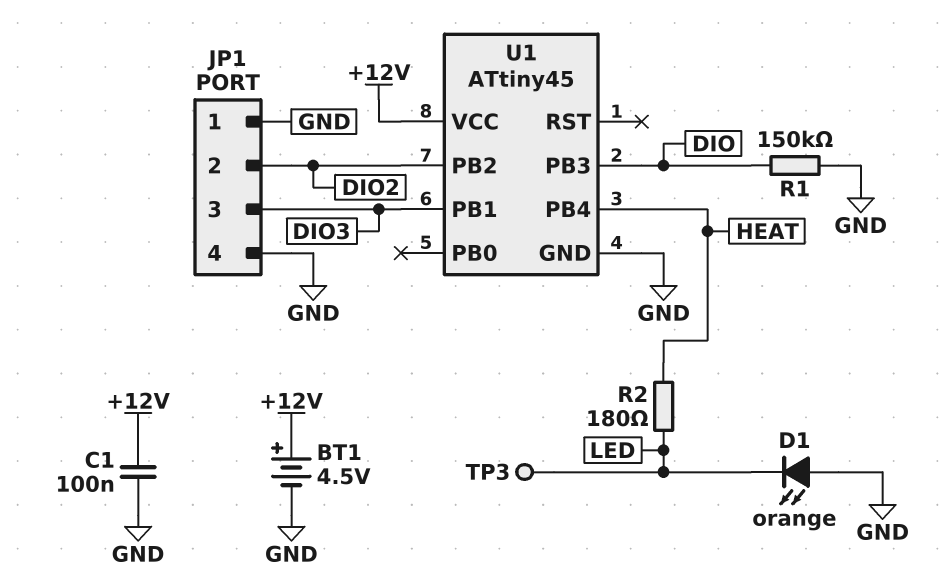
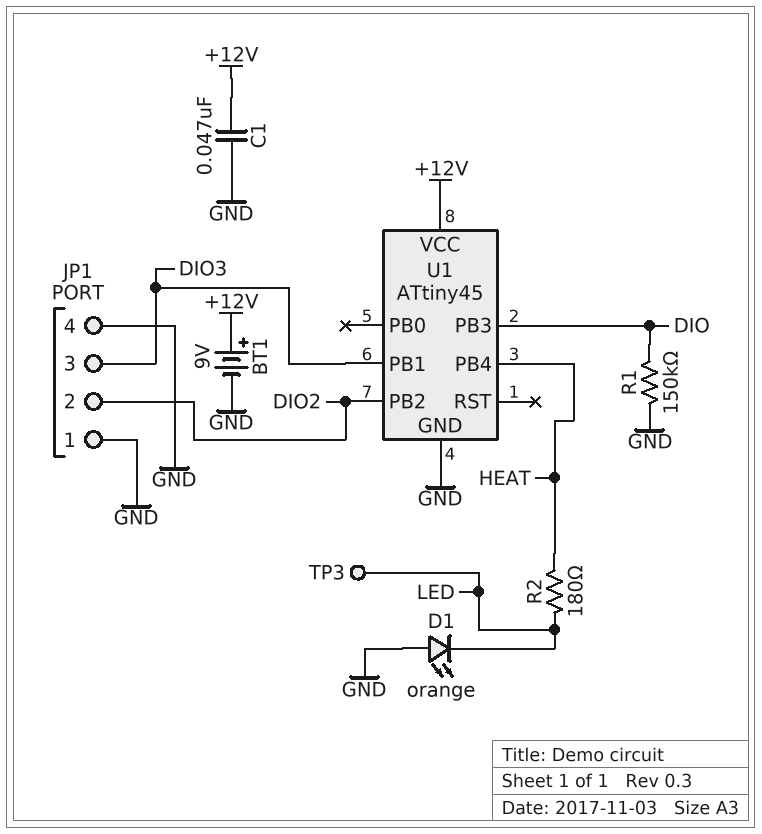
BT1: 4.5V (plus +12V, minus GND) -> 9V (plus +12V, minus GND)
C1: 100nF (+12V, GND) -> 47nF (+12V, GND)

